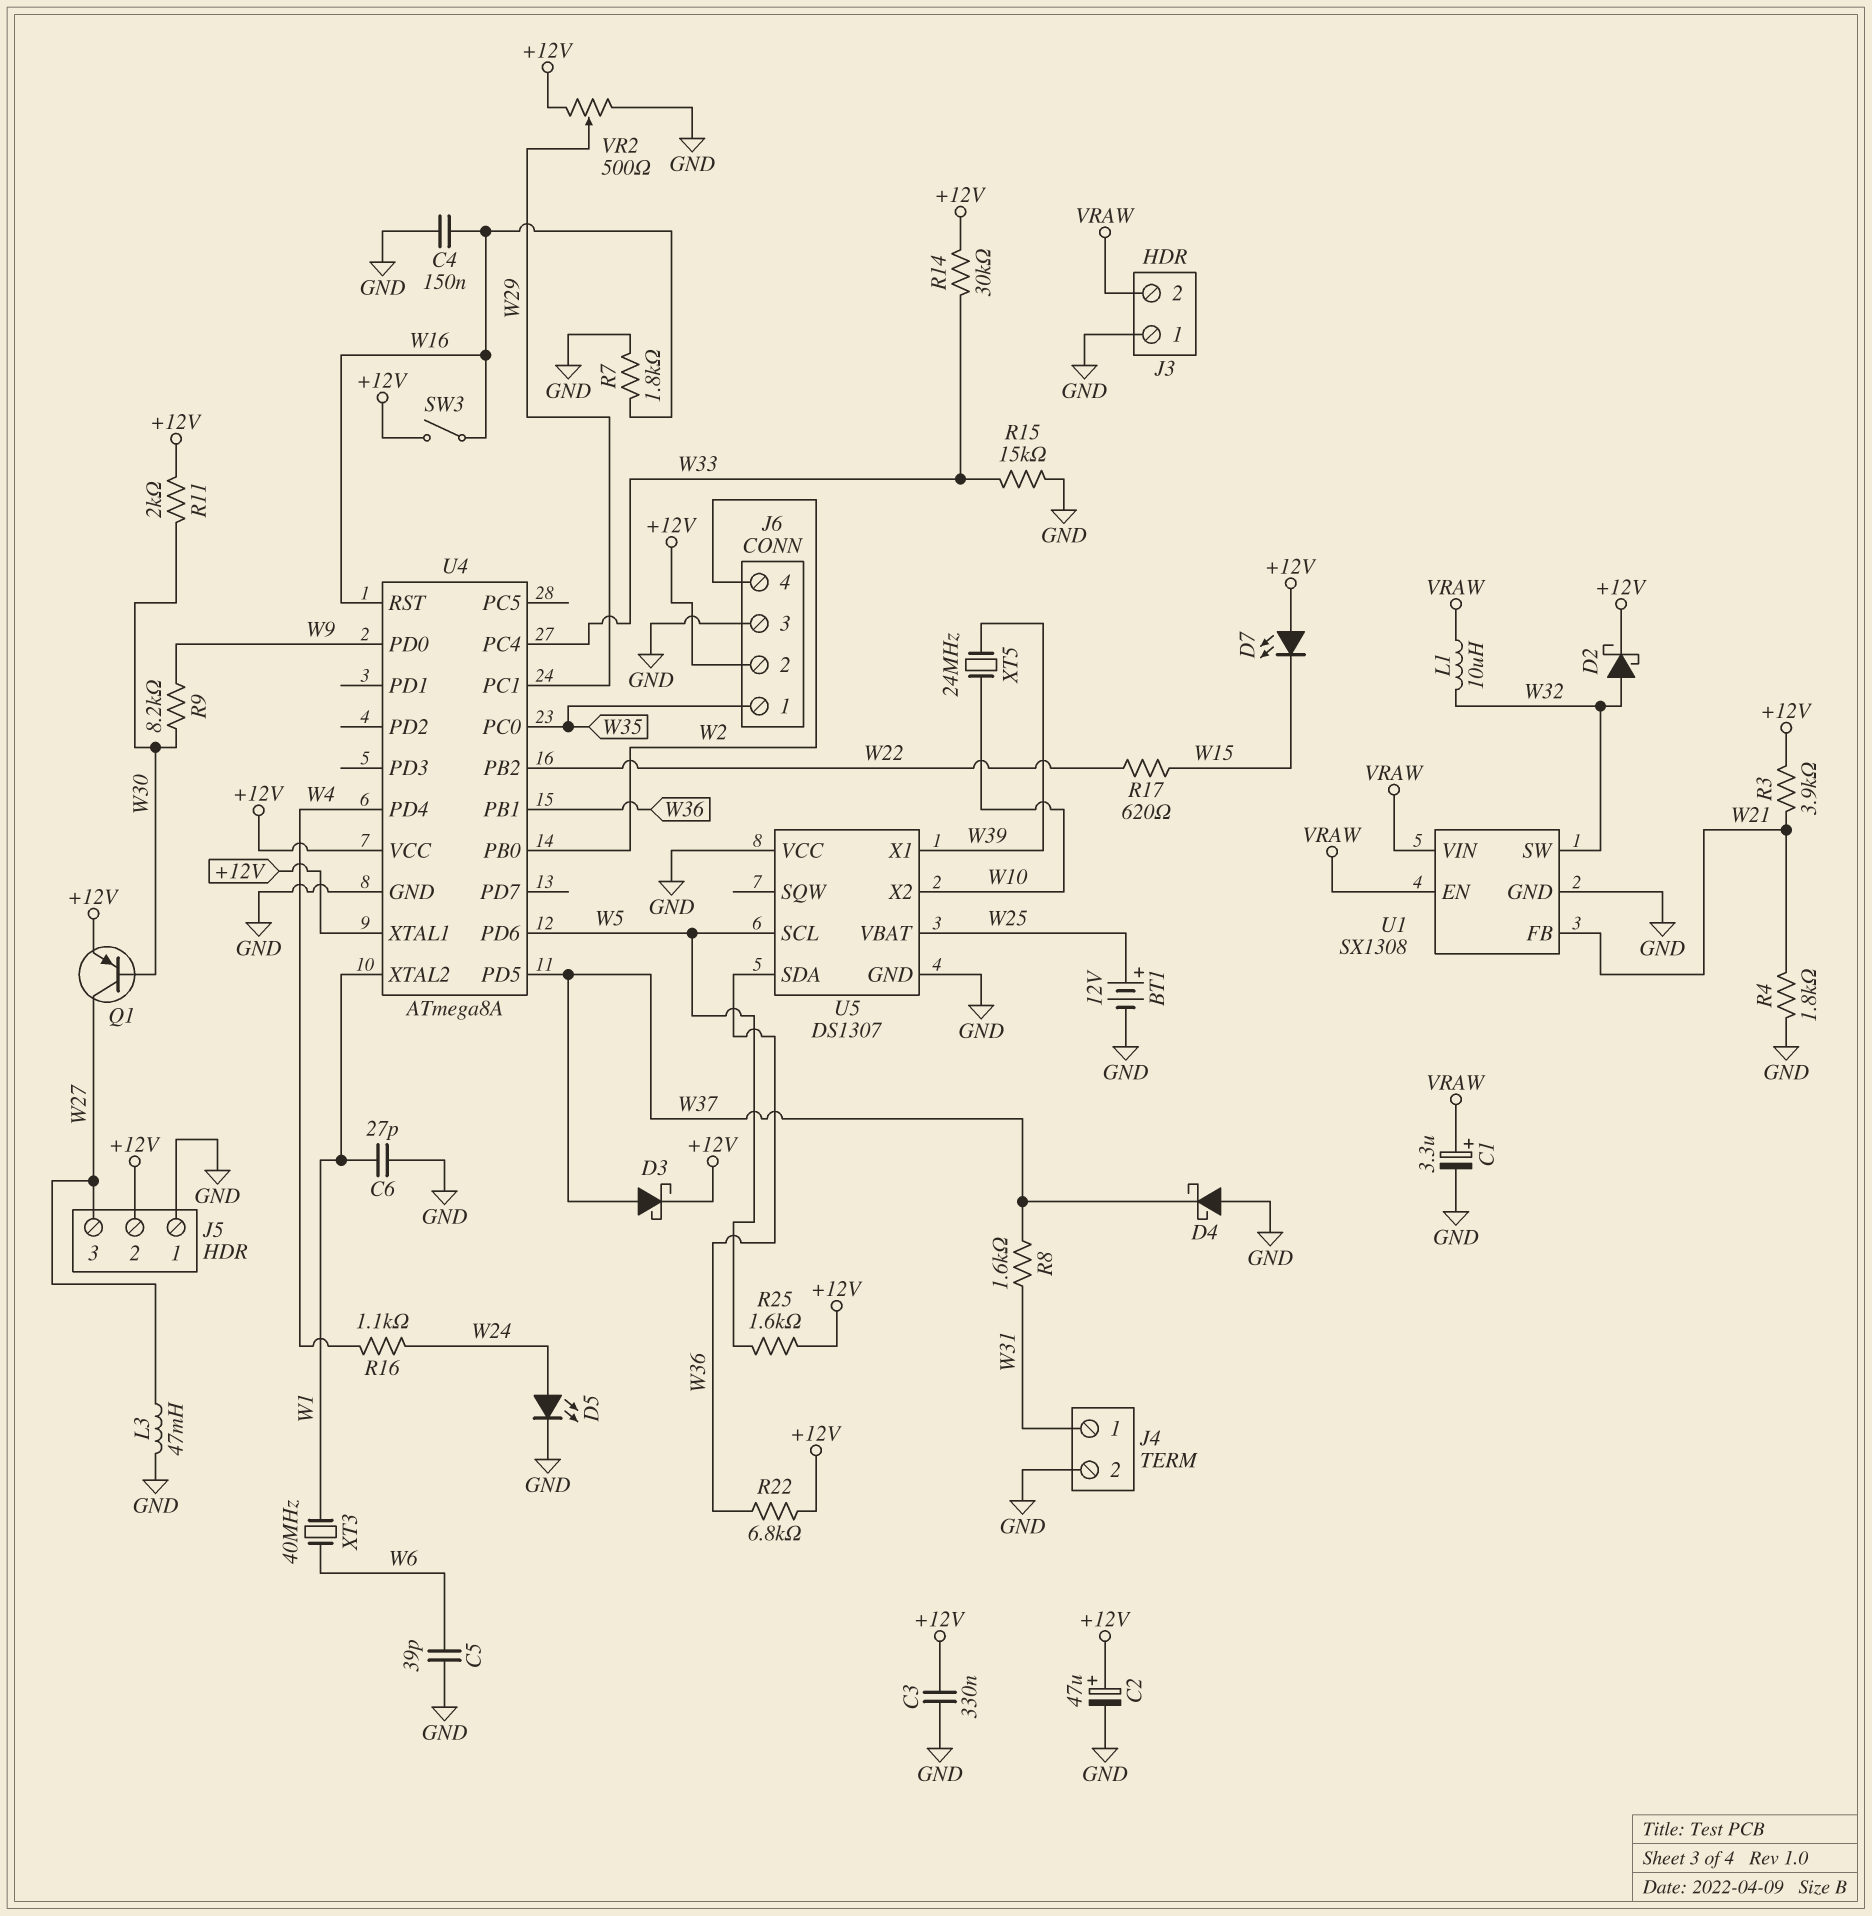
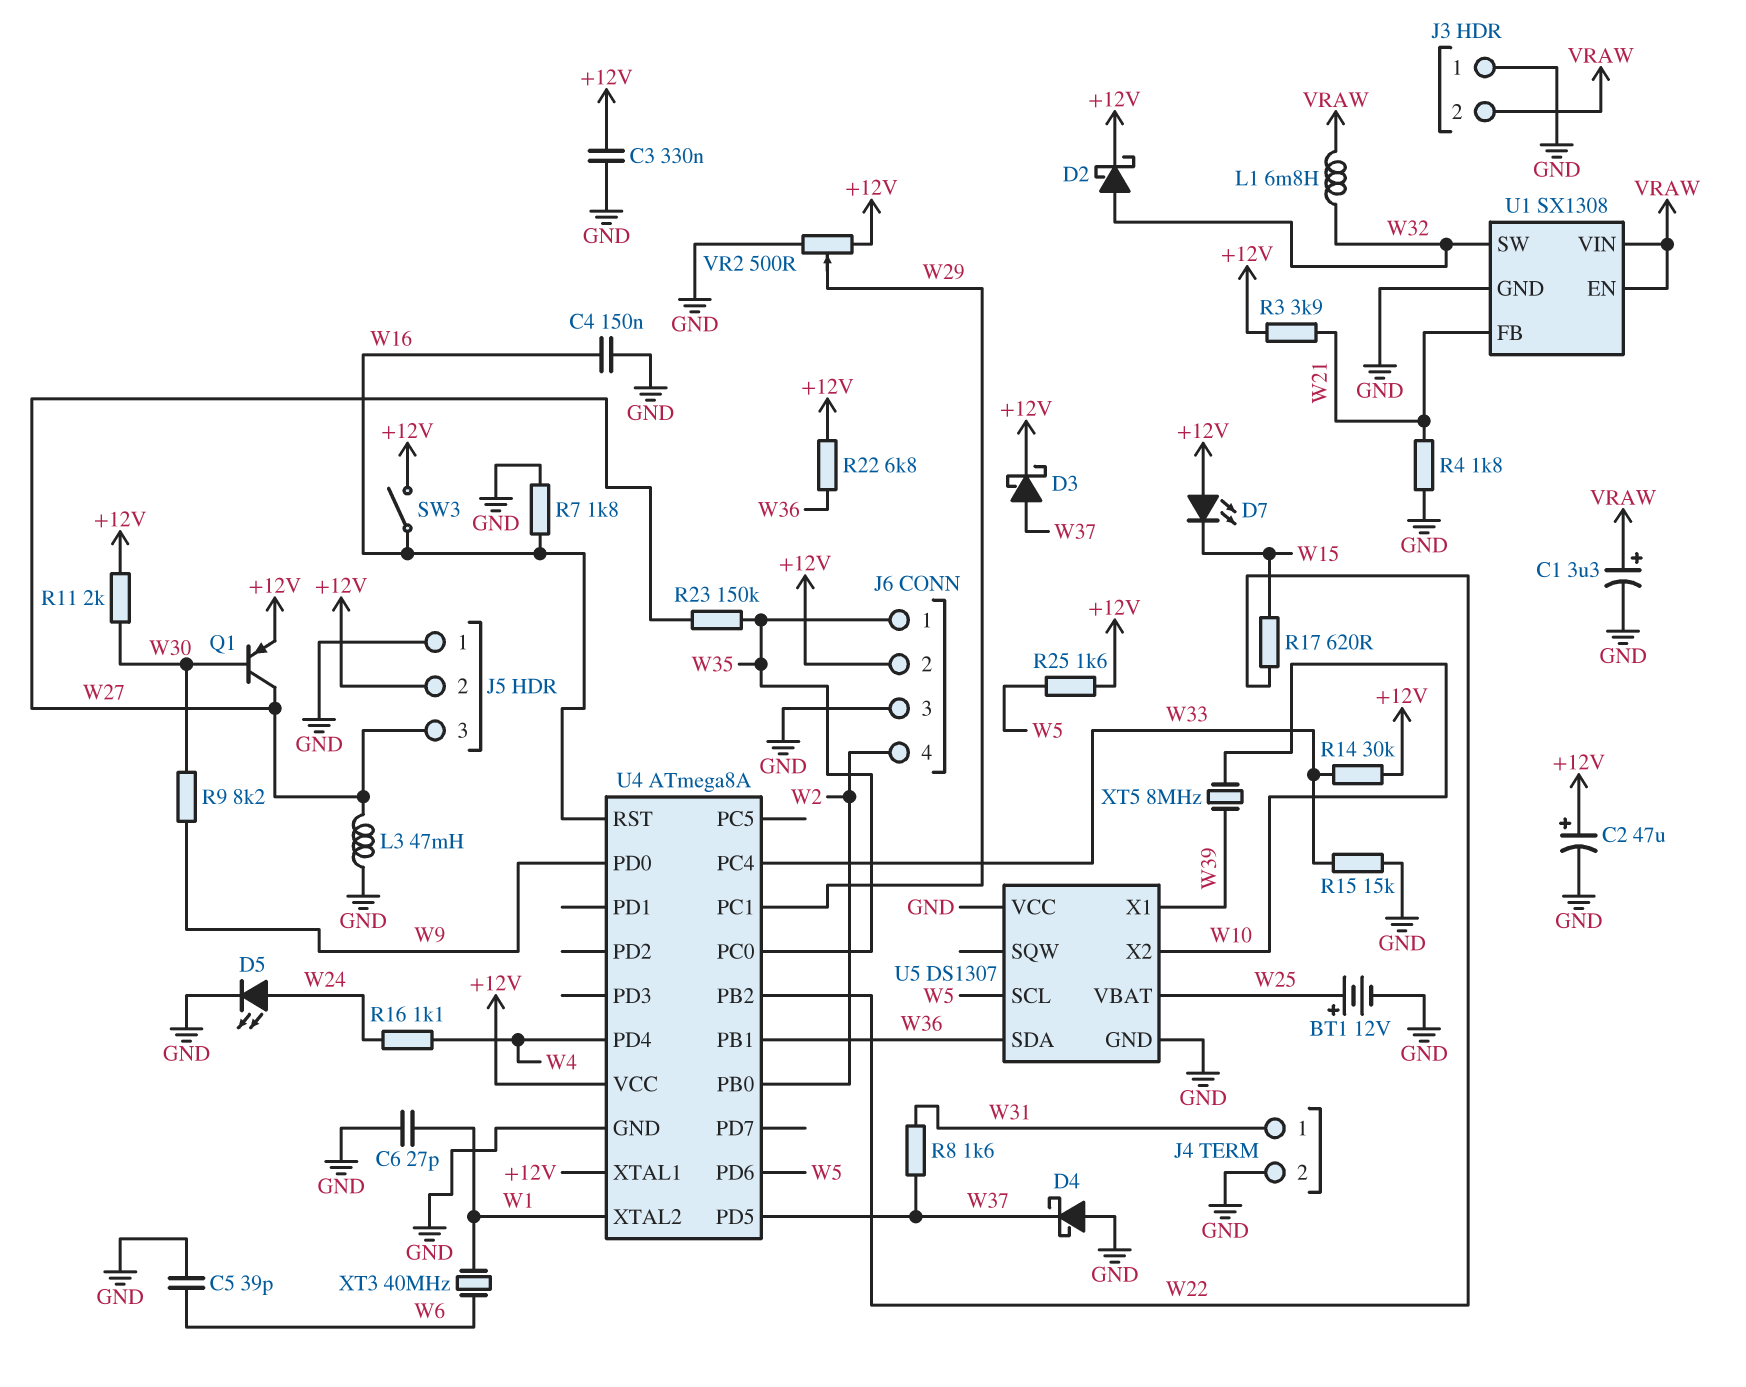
L1: 10uH (VRAW, W32) -> 6.8mH (VRAW, W32)
R23: none -> 150k (W27, W35)
XT5: 24MHz (W10, W39) -> 8MHz (W10, W39)

